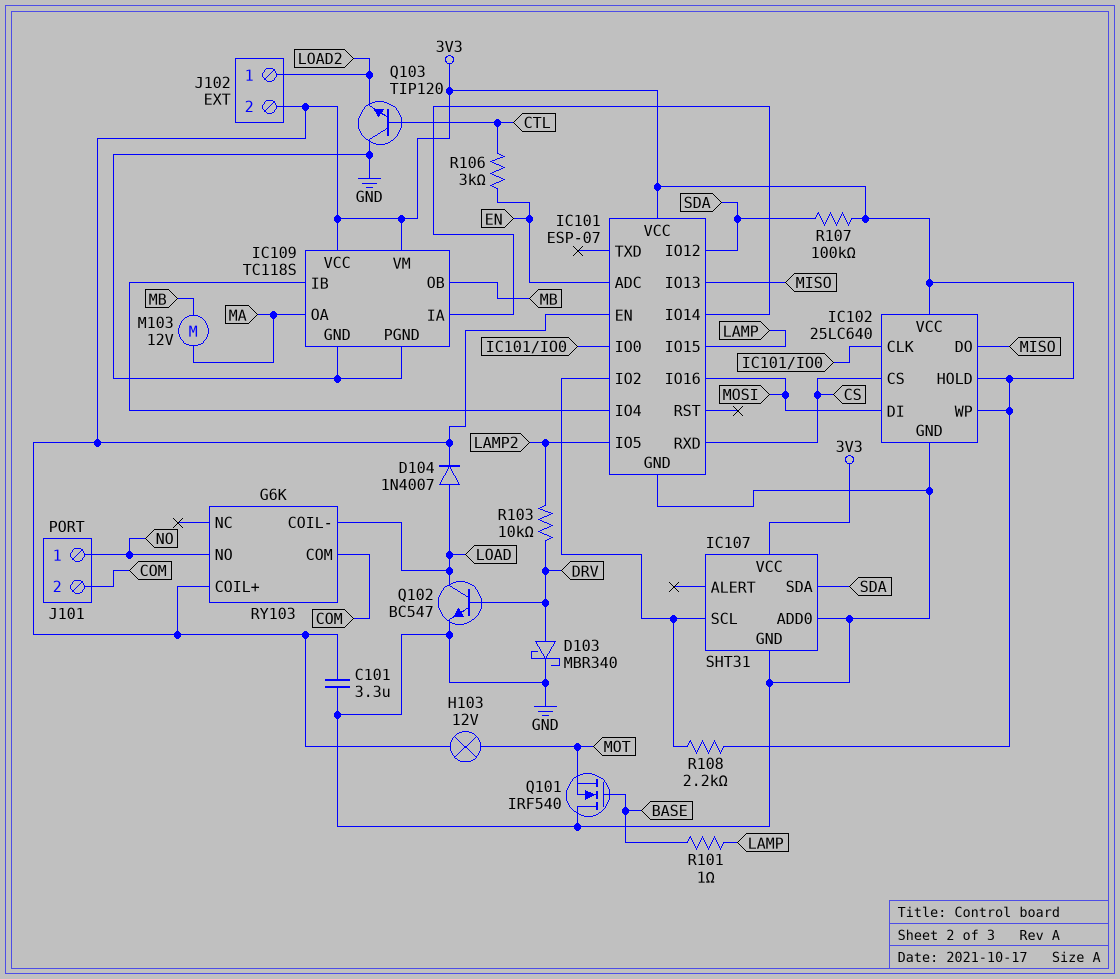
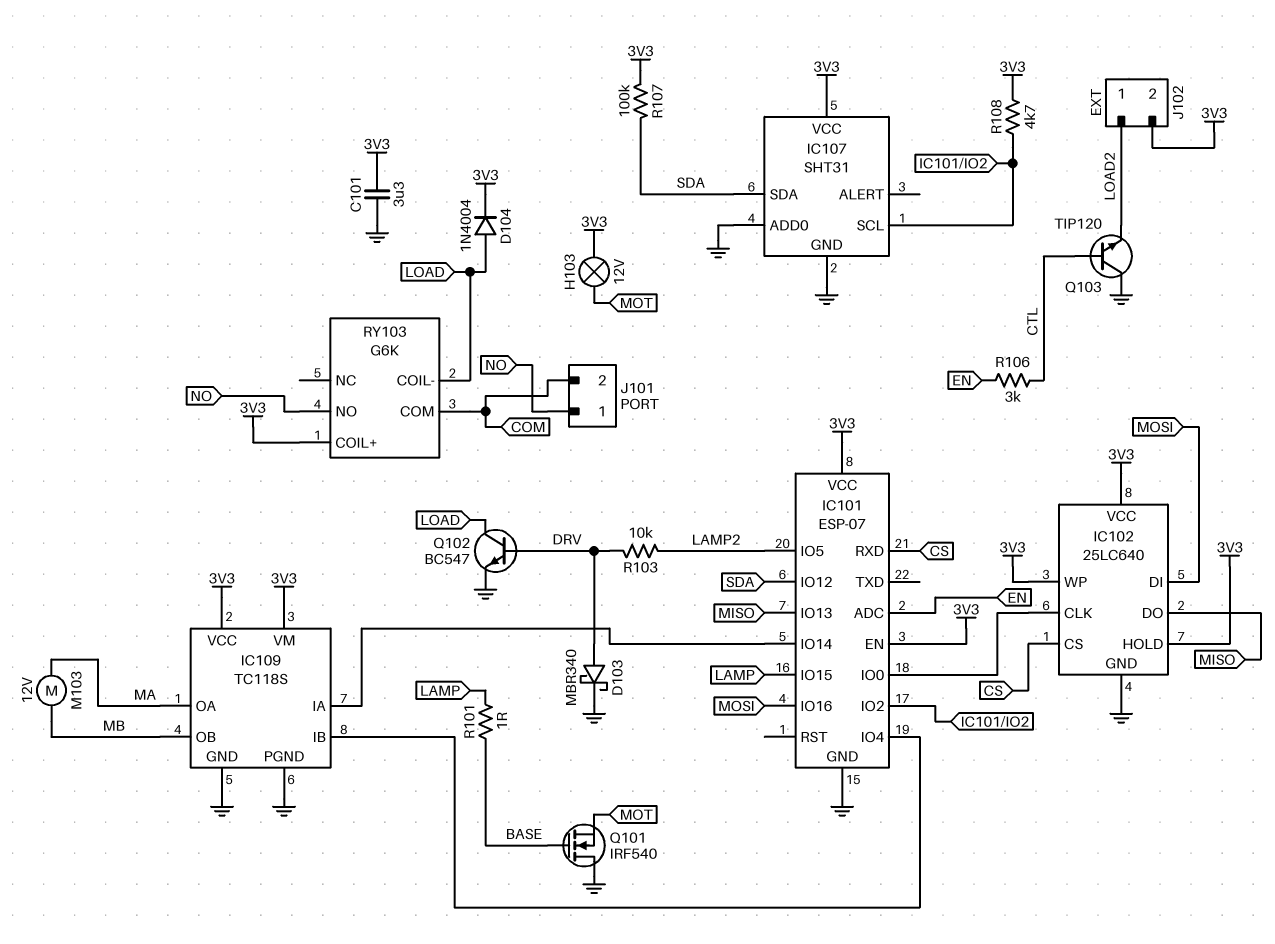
D104: diode 1N4007 (A LOAD, K 3V3) -> diode 1N4004 (A LOAD, K 3V3)
R108: 2.2k (3V3, IC101/IO2) -> 4.7k (3V3, IC101/IO2)

